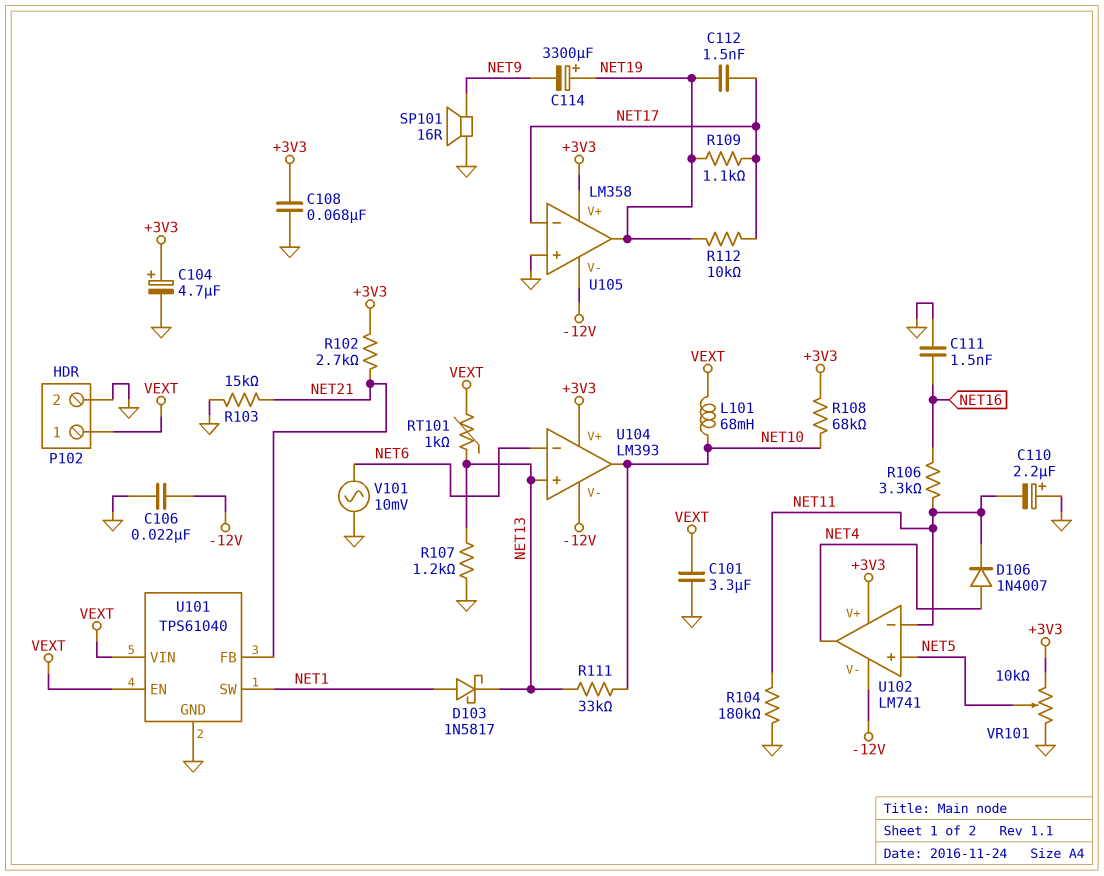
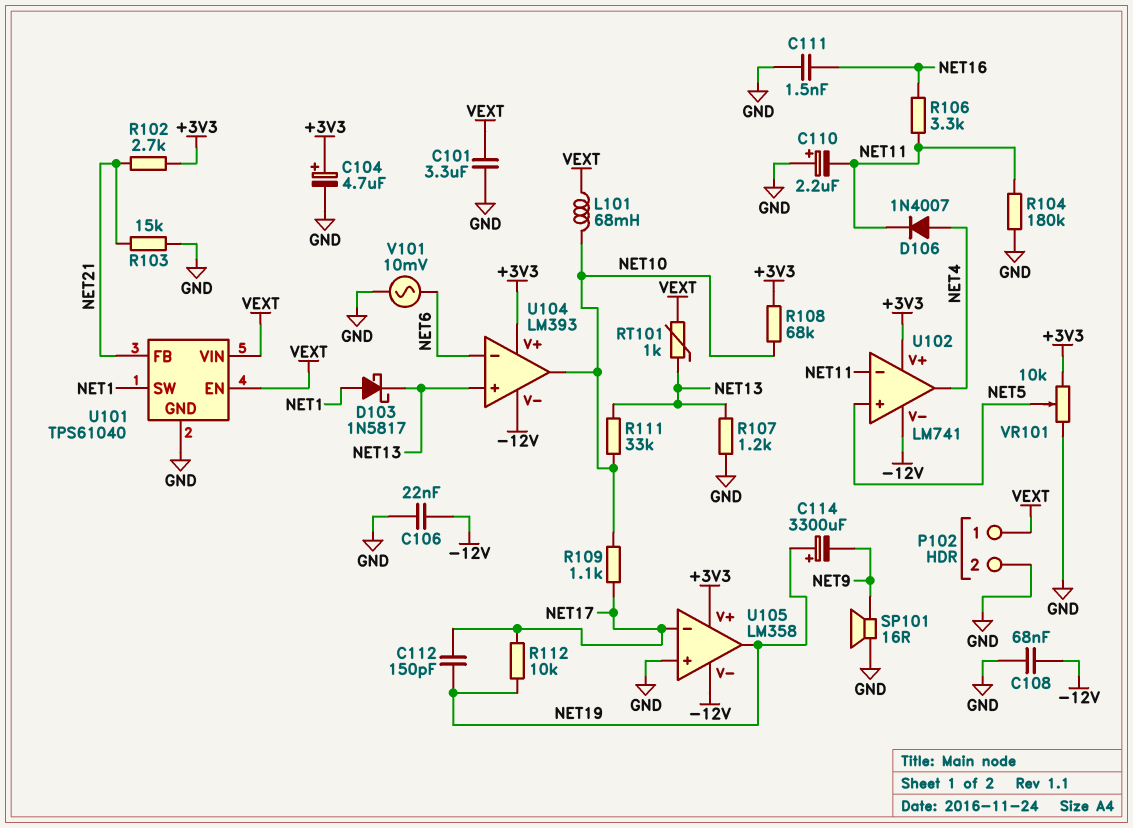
C108: 68nF (+3V3, GND) -> 68nF (-12V, GND)
C112: 1.5nF (NET17, NET19) -> 150pF (NET17, NET19)
R109: 1.1k (NET17, NET19) -> 1.1k (NET10, NET17)

